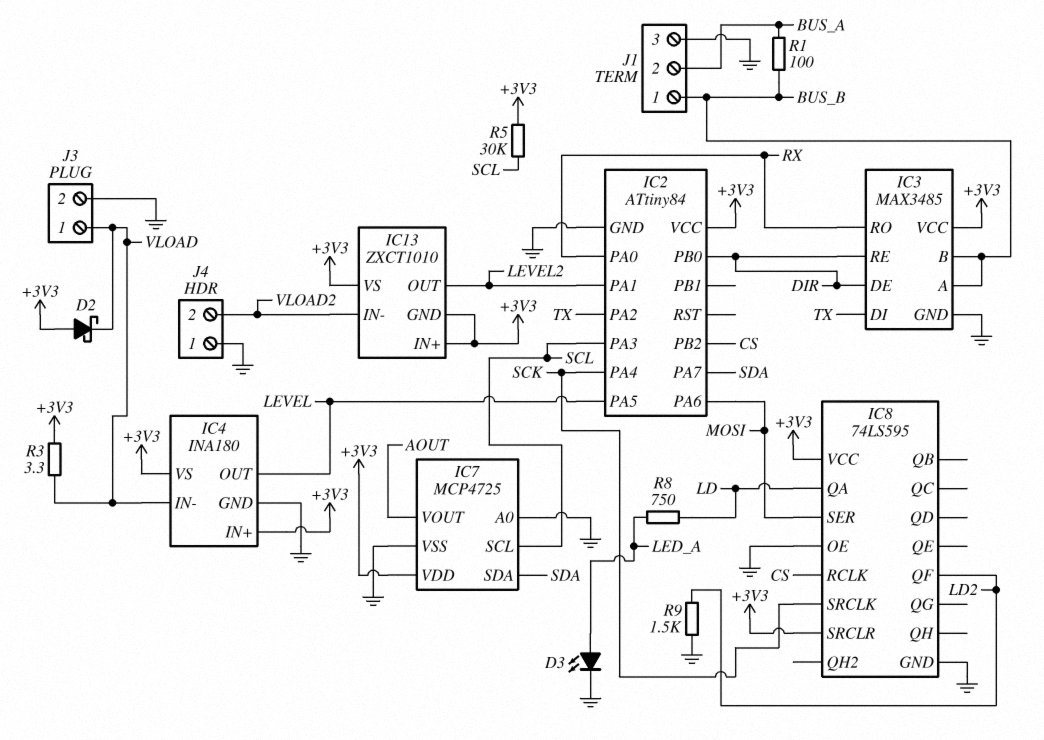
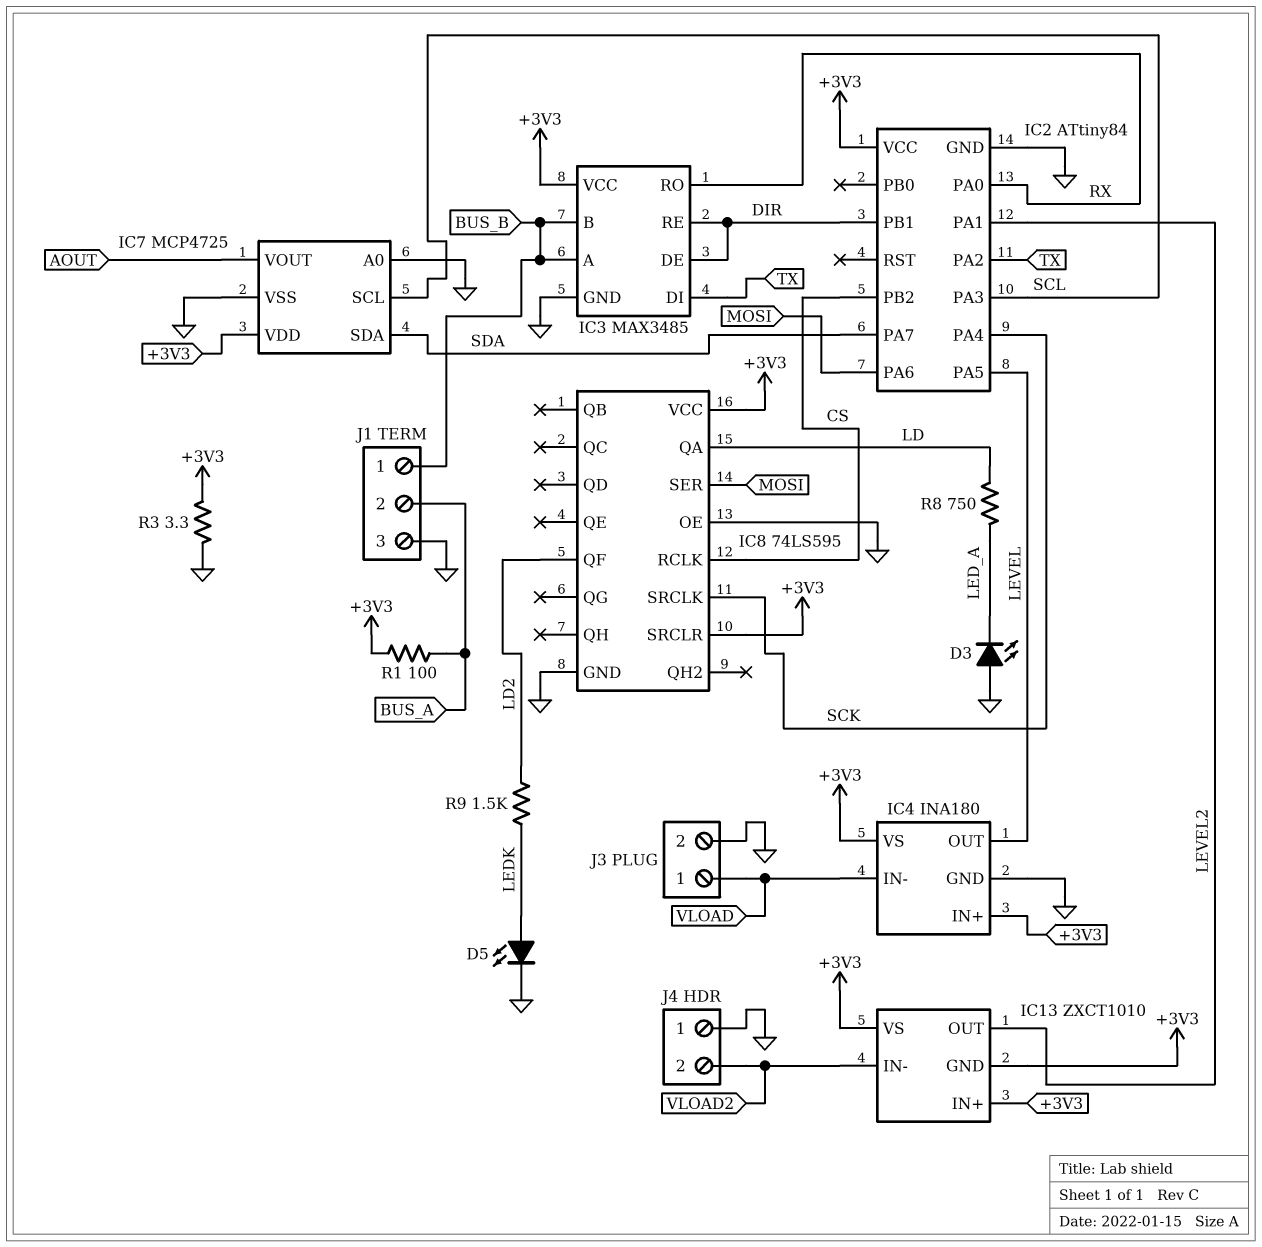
D2: schottky (A +3V3, K VLOAD) -> none
D3: LED (A LED_A, K GND) -> LED (A GND, K LED_A)
D5: none -> LED (A LEDK, K GND)
IC2 pin PB0: DIR -> none
IC2 pin PB1: none -> DIR
R1: 100 (BUS_A, BUS_B) -> 100 (+3V3, BUS_A)
R3: 3.3 (+3V3, VLOAD) -> 3.3 (+3V3, GND)
R5: 30k (+3V3, SCL) -> none
R9: 1.5k (GND, LD2) -> 1.5k (LD2, LEDK)

